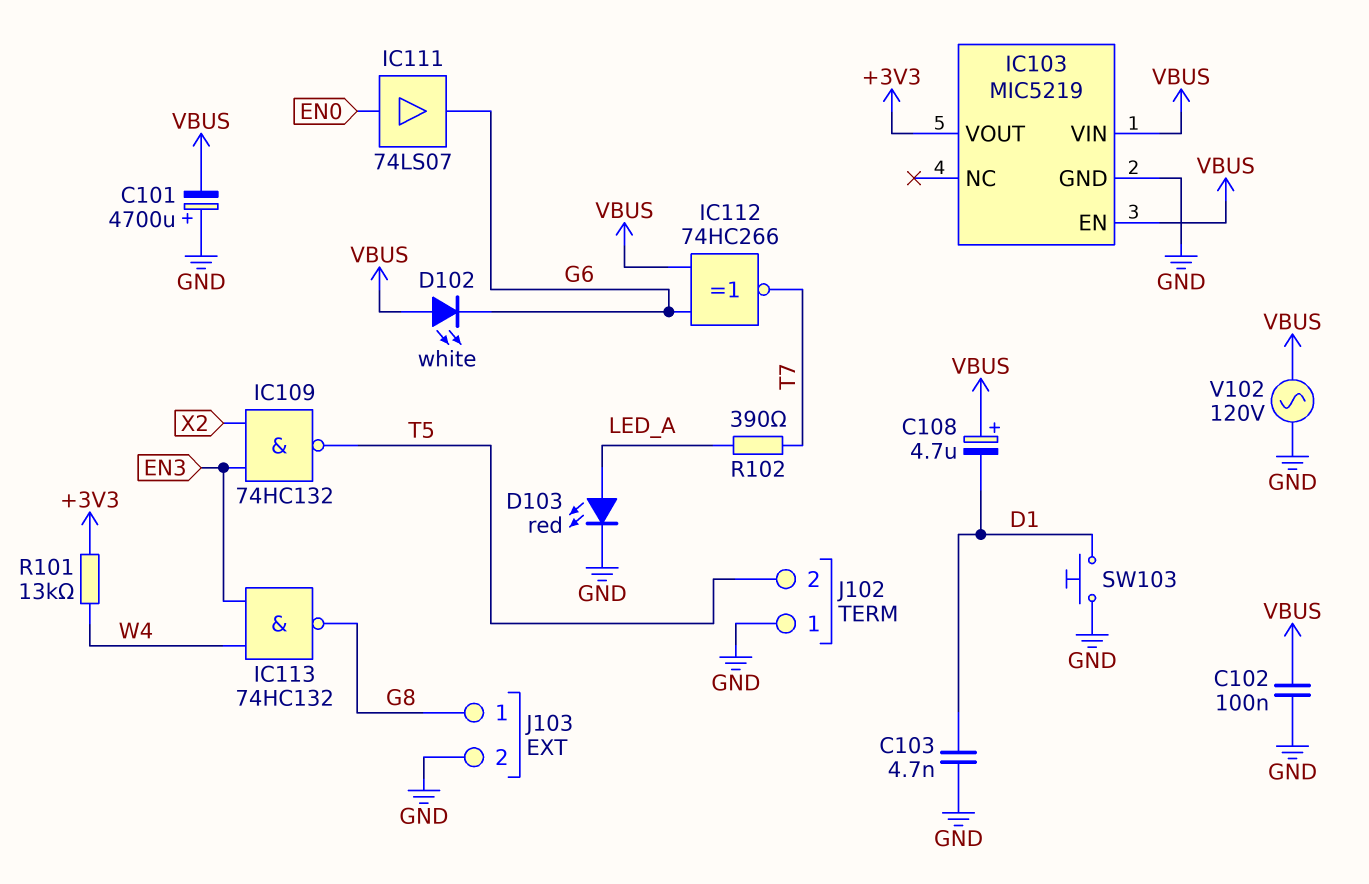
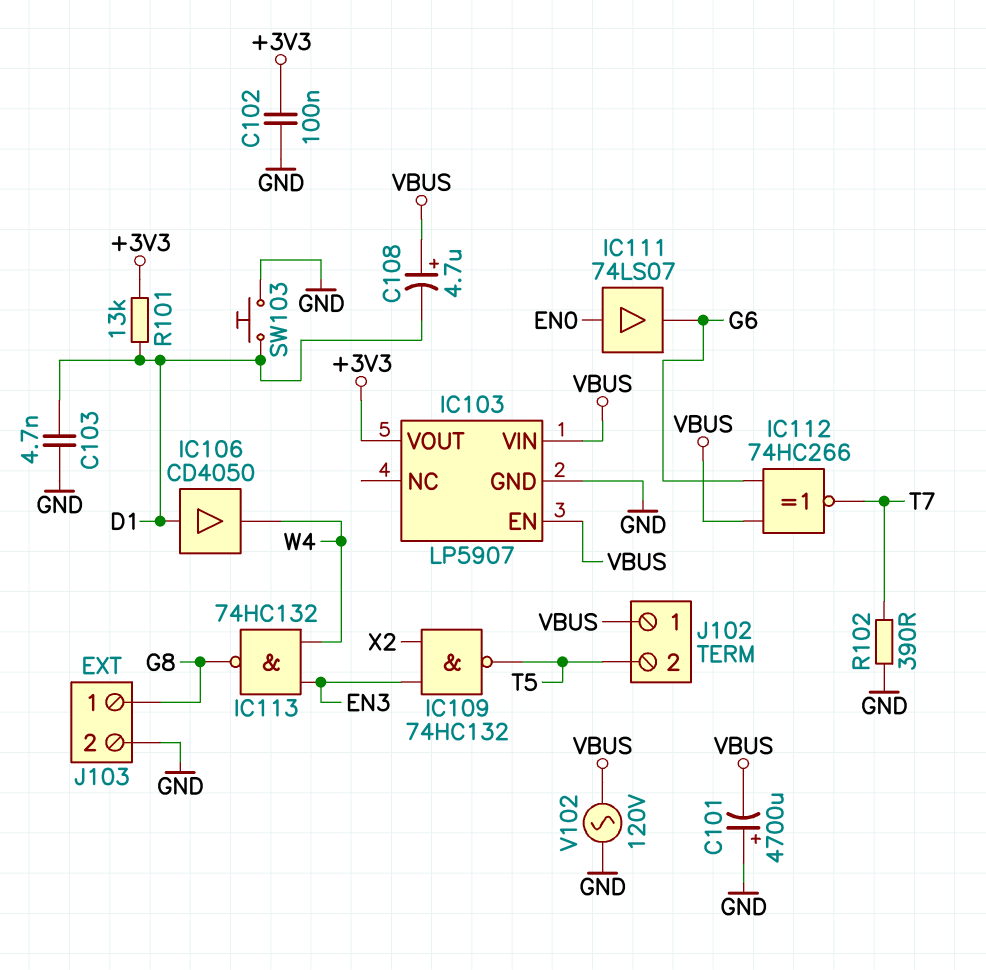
C102: 100nF (GND, VBUS) -> 100nF (+3V3, GND)
D102: LED white (A VBUS, K G6) -> none
D103: LED red (A LED_A, K GND) -> none
IC103: MIC5219 -> LP5907
IC106: none -> buffer CD4050 (in D1, out W4)
J102 pin 1: GND -> VBUS
R101: 13k (+3V3, W4) -> 13k (+3V3, D1)
R102: 390 (LED_A, T7) -> 390 (GND, T7)

